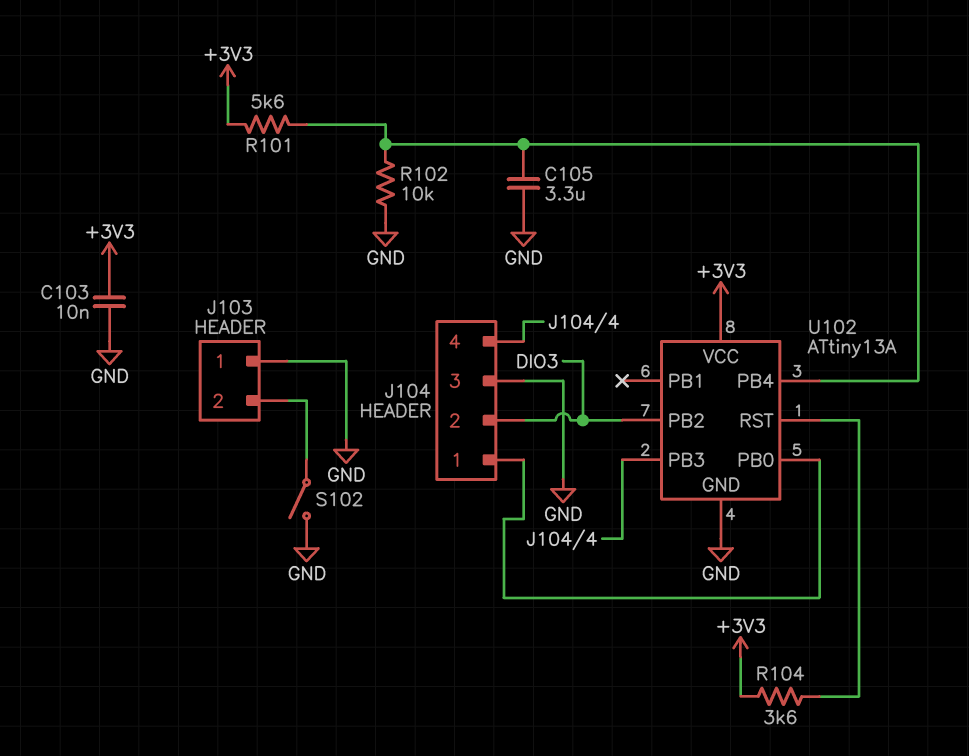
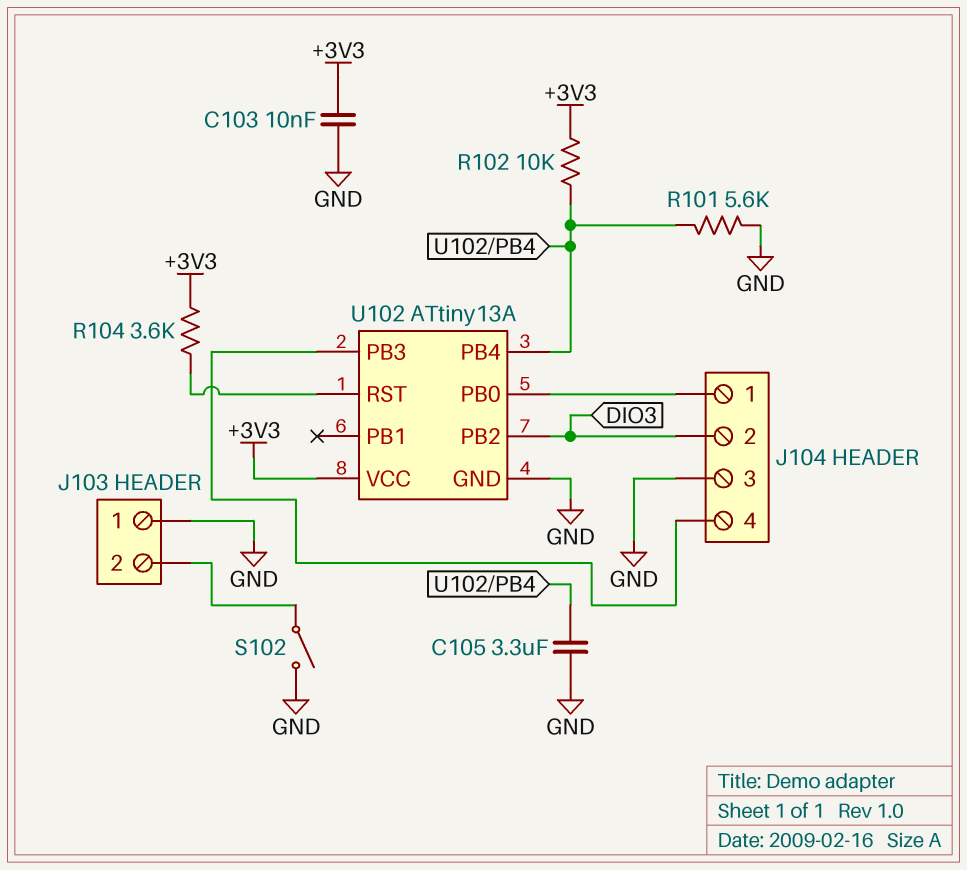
R101: 5.6k (+3V3, U102/PB4) -> 5.6k (GND, U102/PB4)
R102: 10k (GND, U102/PB4) -> 10k (+3V3, U102/PB4)

